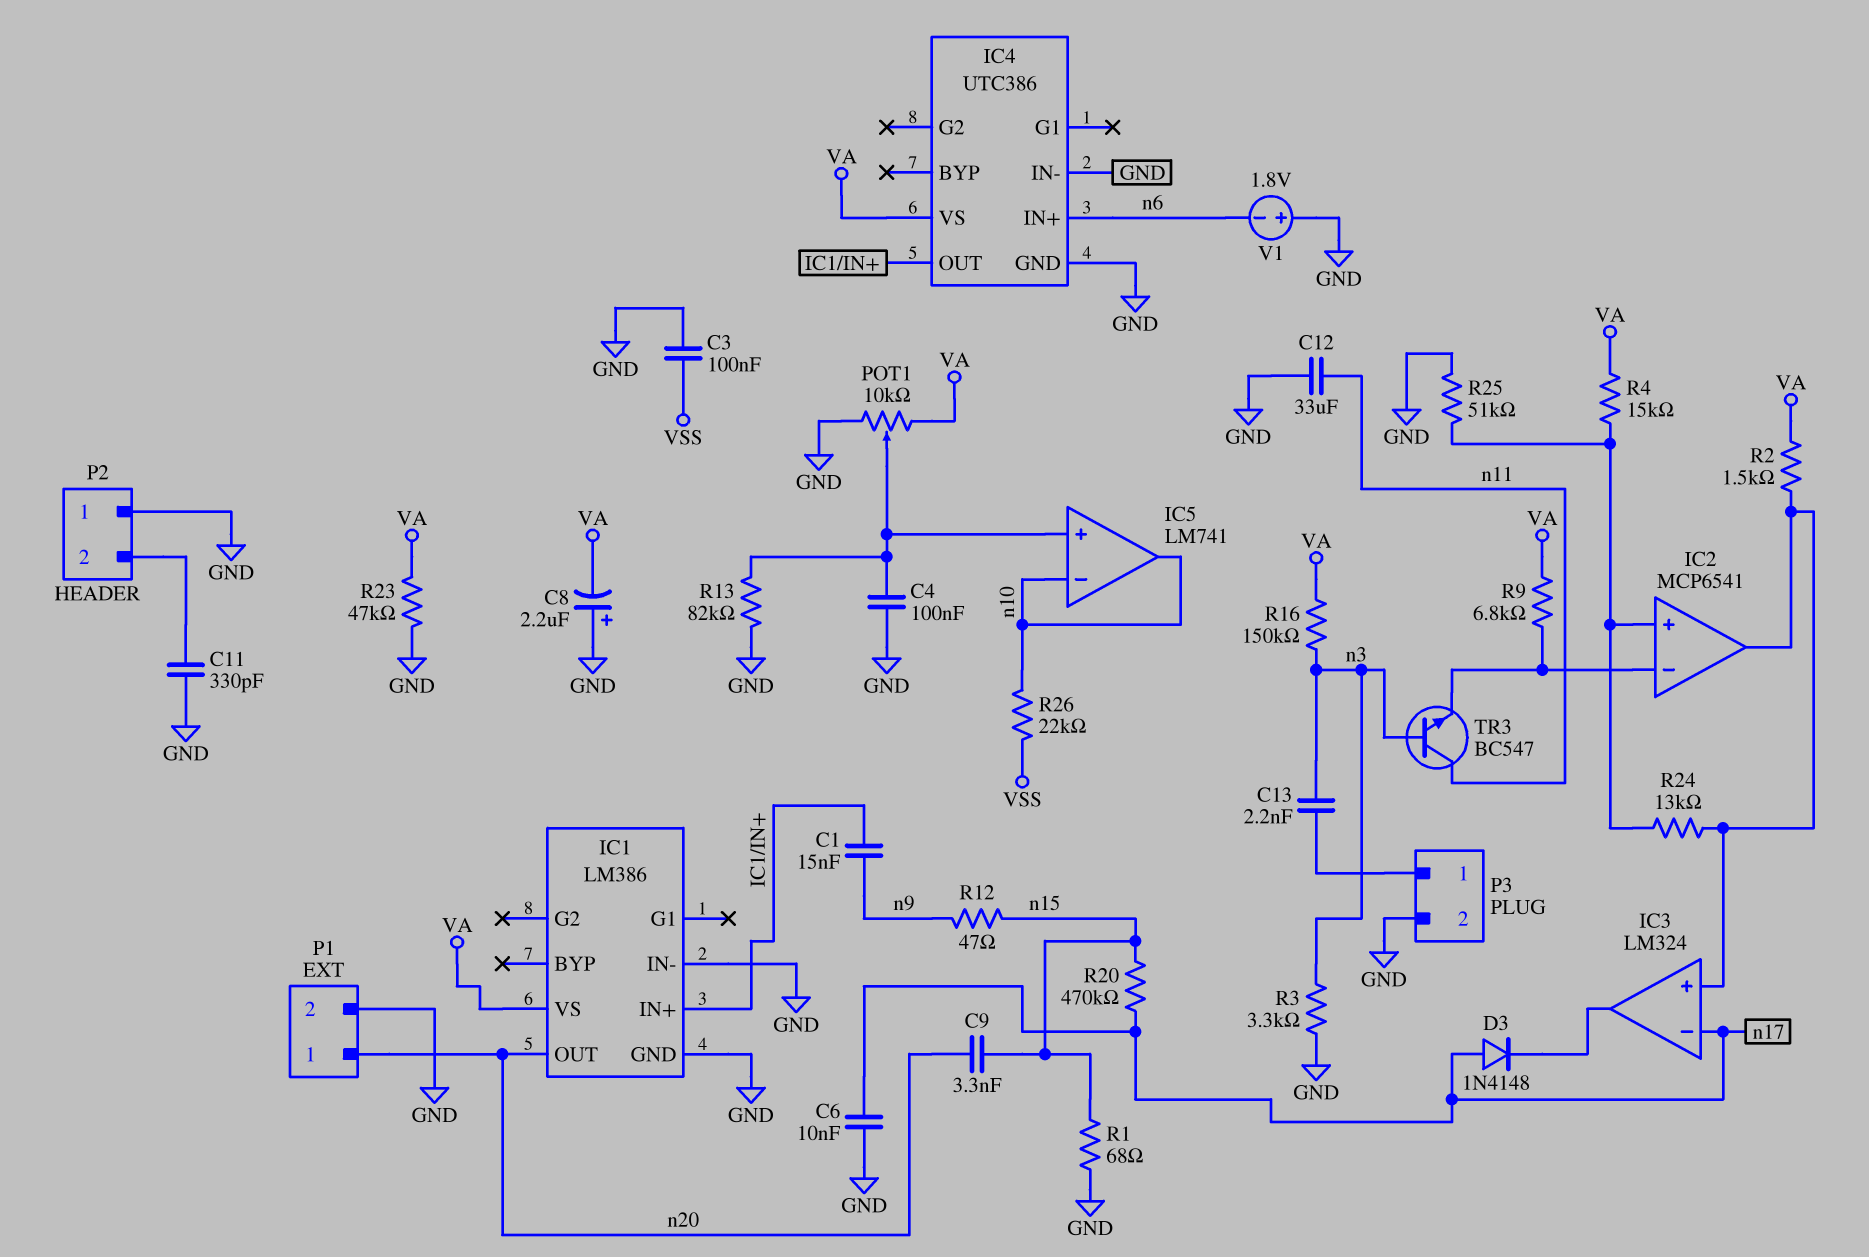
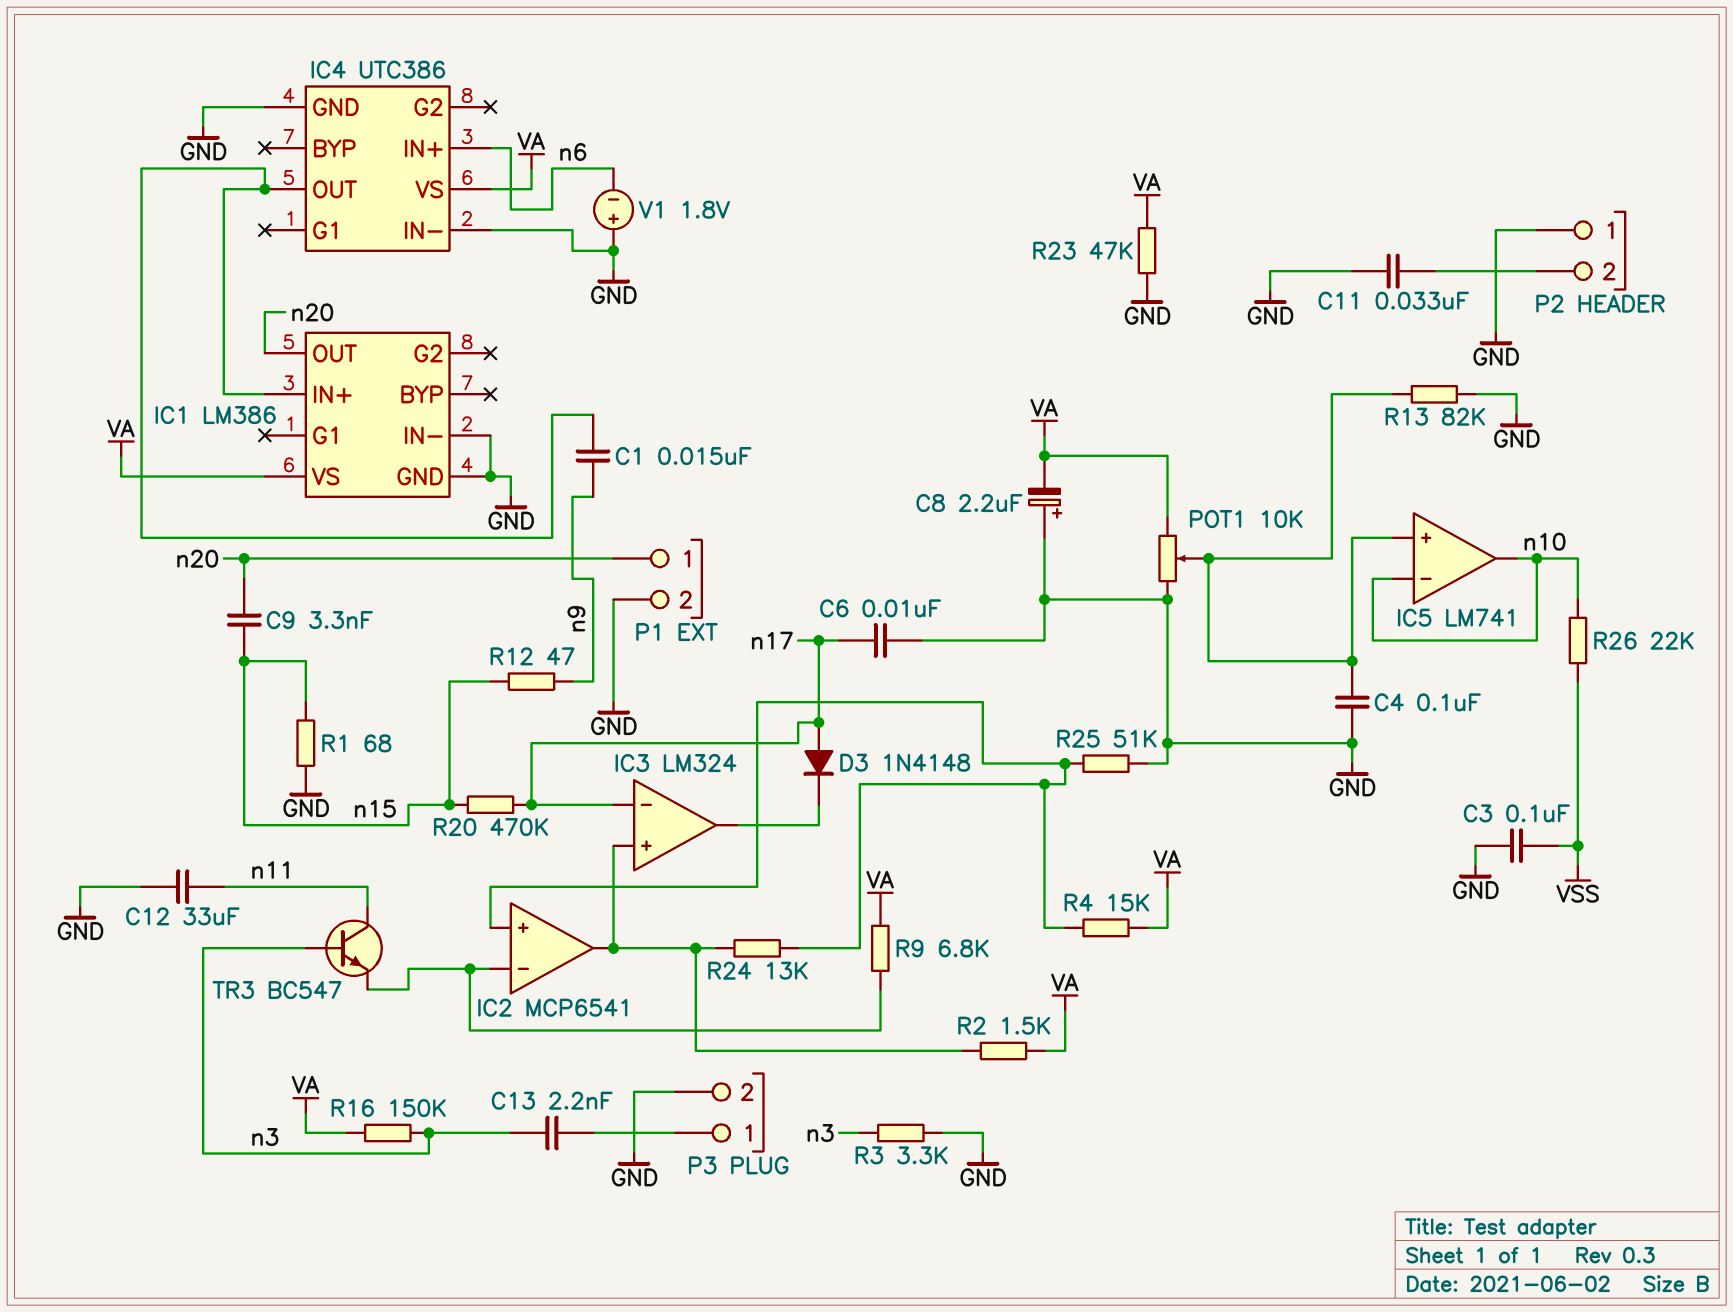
C11: 330pF (GND, P2/2) -> 33nF (GND, P2/2)

